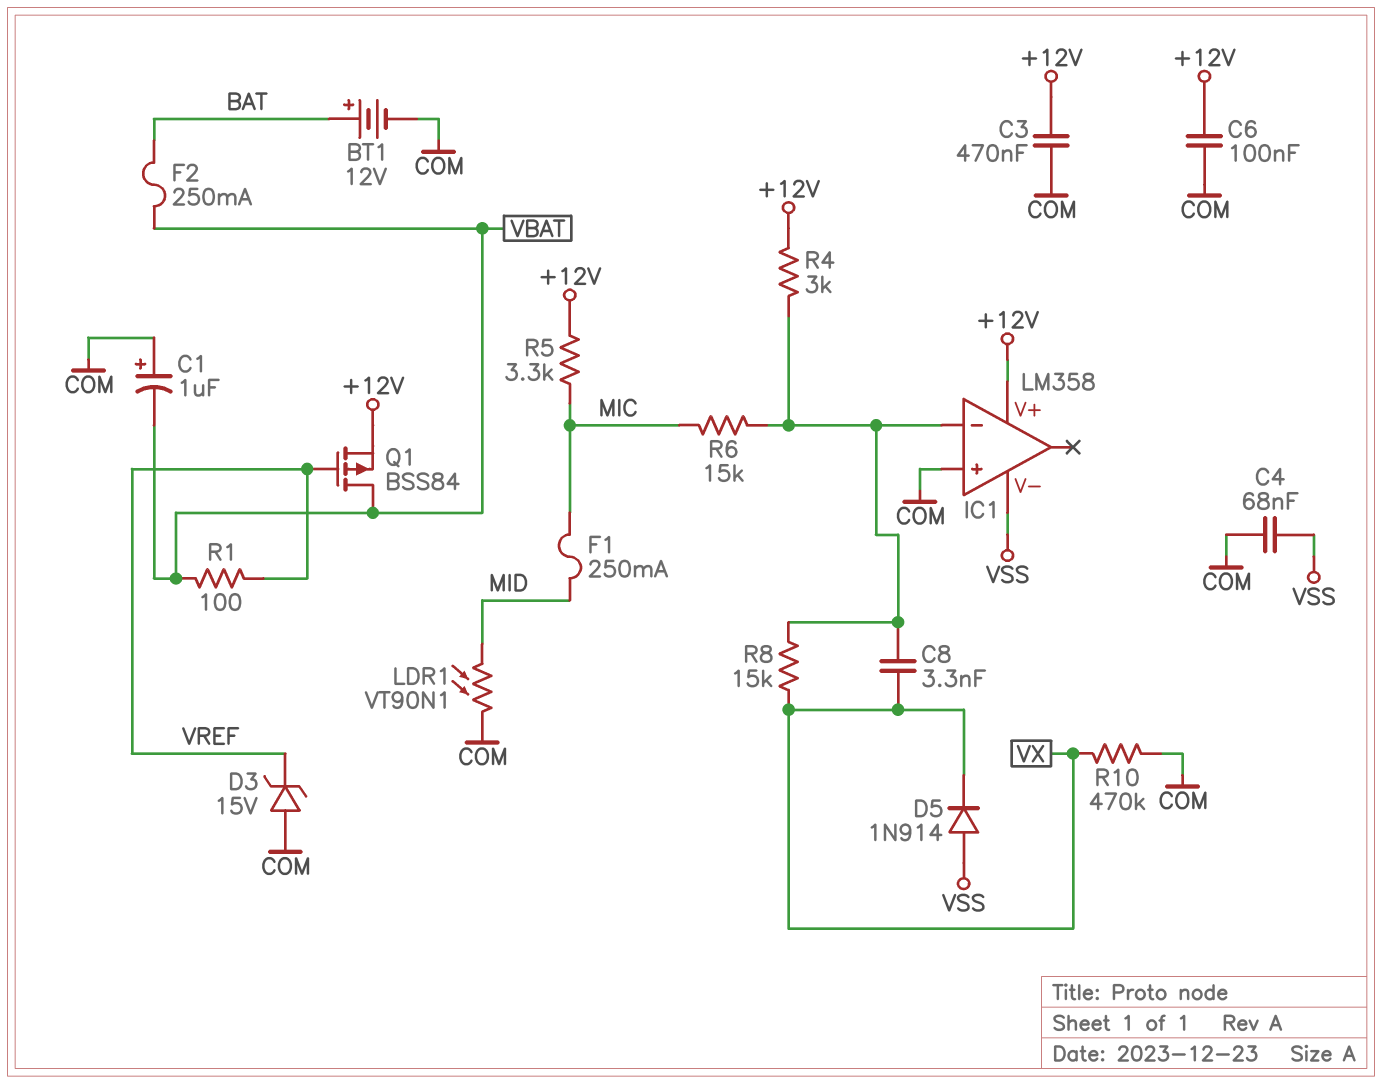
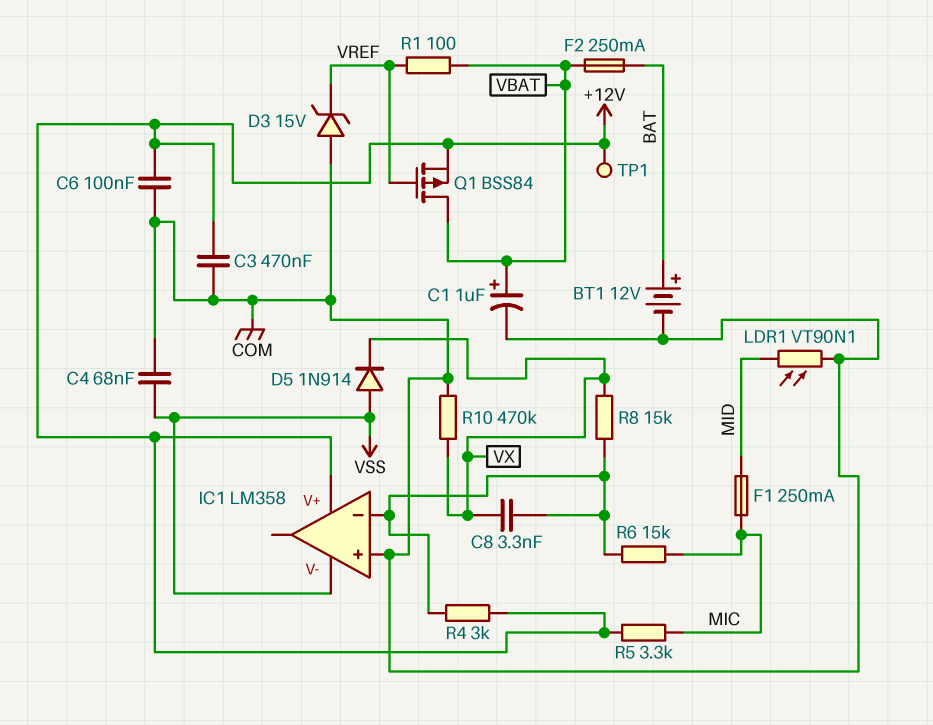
C1: 1uF (plus COM, minus VBAT) -> 1uF (plus VBAT, minus COM)
TP1: none -> test point (+12V)

